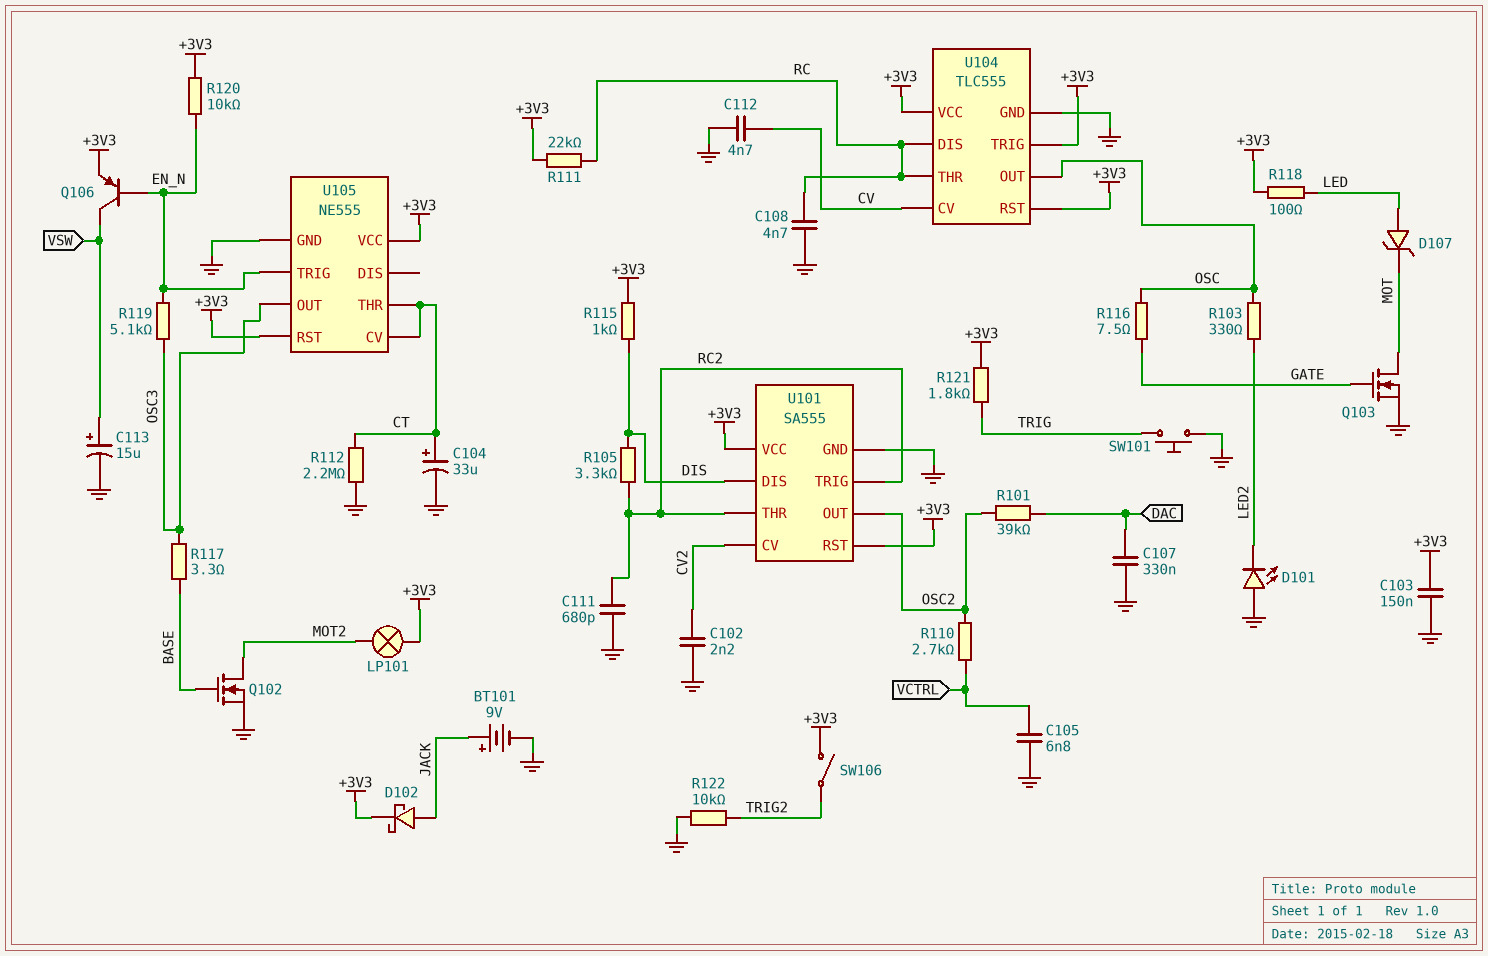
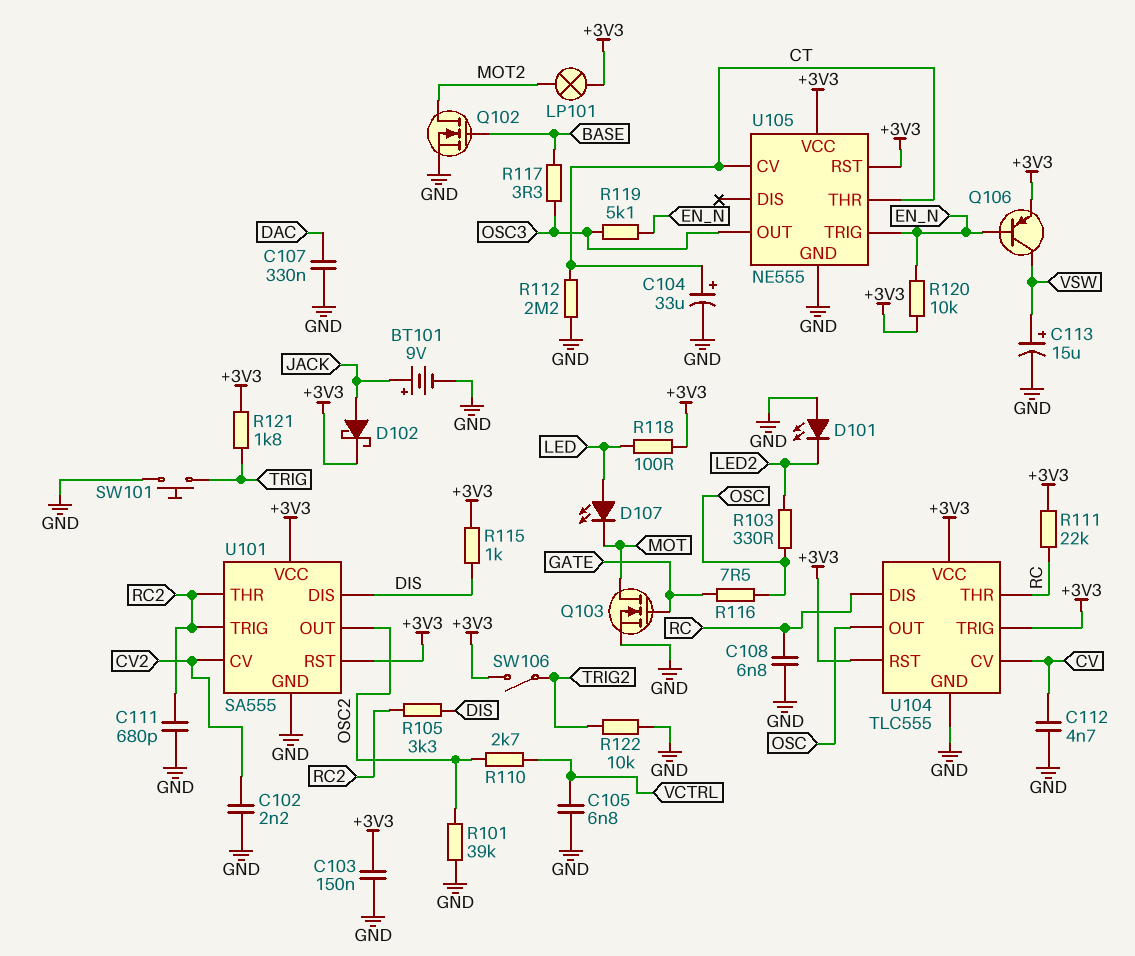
C108: 4.7nF (GND, RC) -> 6.8nF (GND, RC)
D107: zener (A LED, K MOT) -> LED (A LED, K MOT)
R101: 39k (DAC, OSC2) -> 39k (GND, OSC2)

